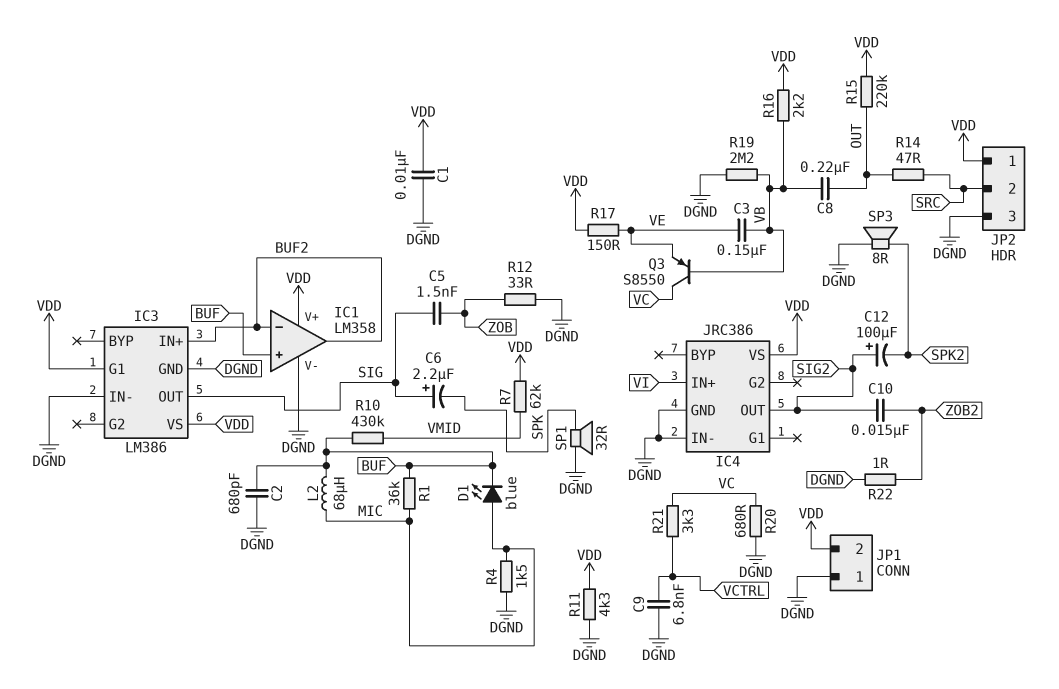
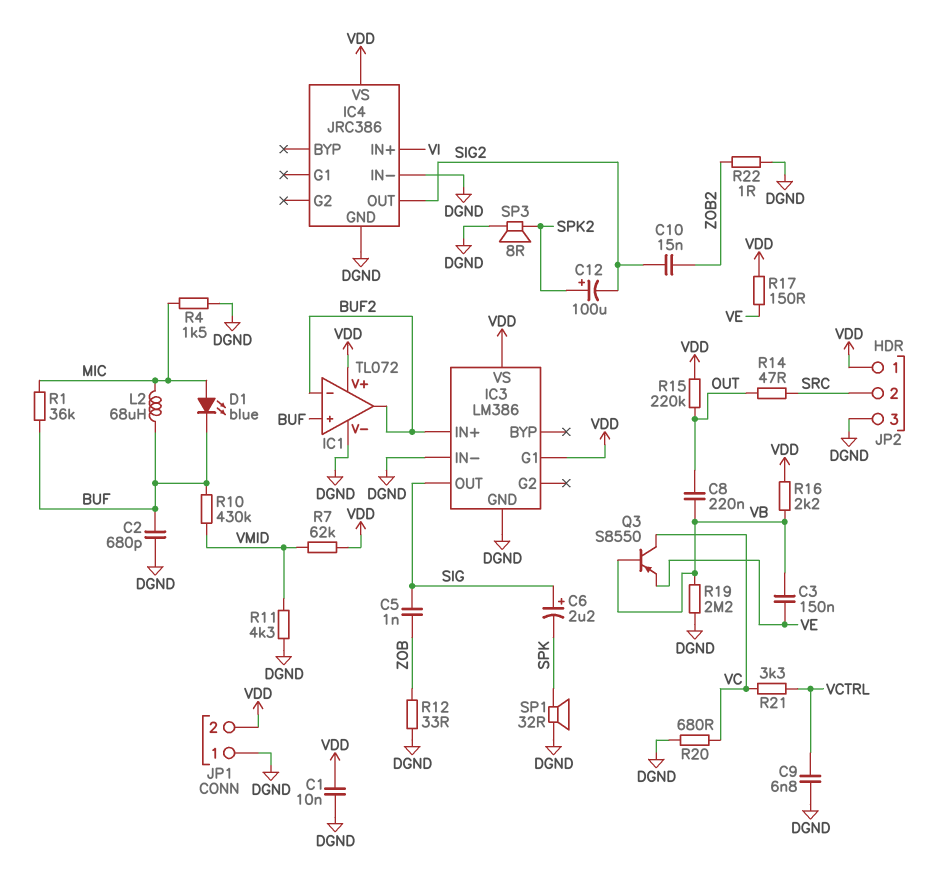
C5: 1.5nF (SIG, ZOB) -> 1nF (SIG, ZOB)
C12: 100uF (plus SIG2, minus SPK2) -> 100uF (plus SPK2, minus SIG2)
IC1: LM358 -> TL072
R11: 4.3k (DGND, VDD) -> 4.3k (DGND, VMID)

